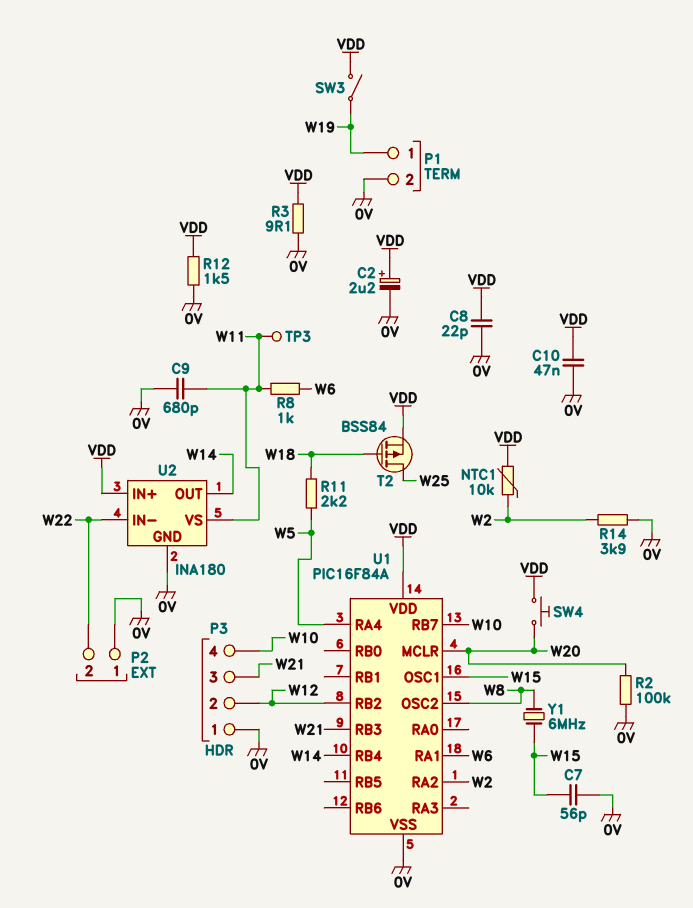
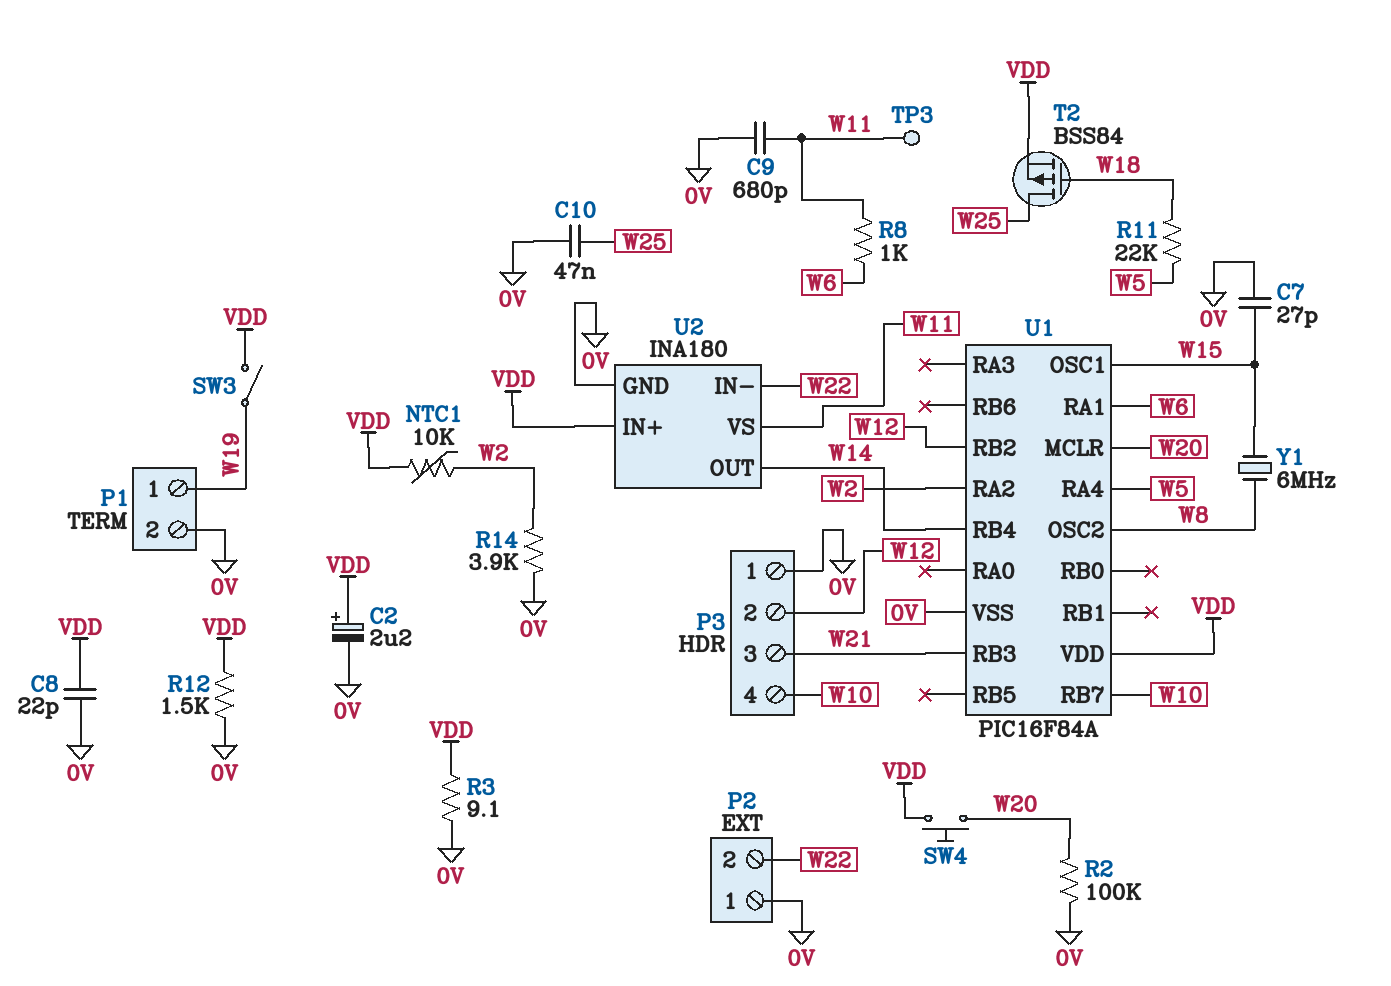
C7: 56pF (0V, W15) -> 27pF (0V, W15)
C10: 47nF (0V, VDD) -> 47nF (0V, W25)
R11: 2.2k (W5, W18) -> 22k (W5, W18)

